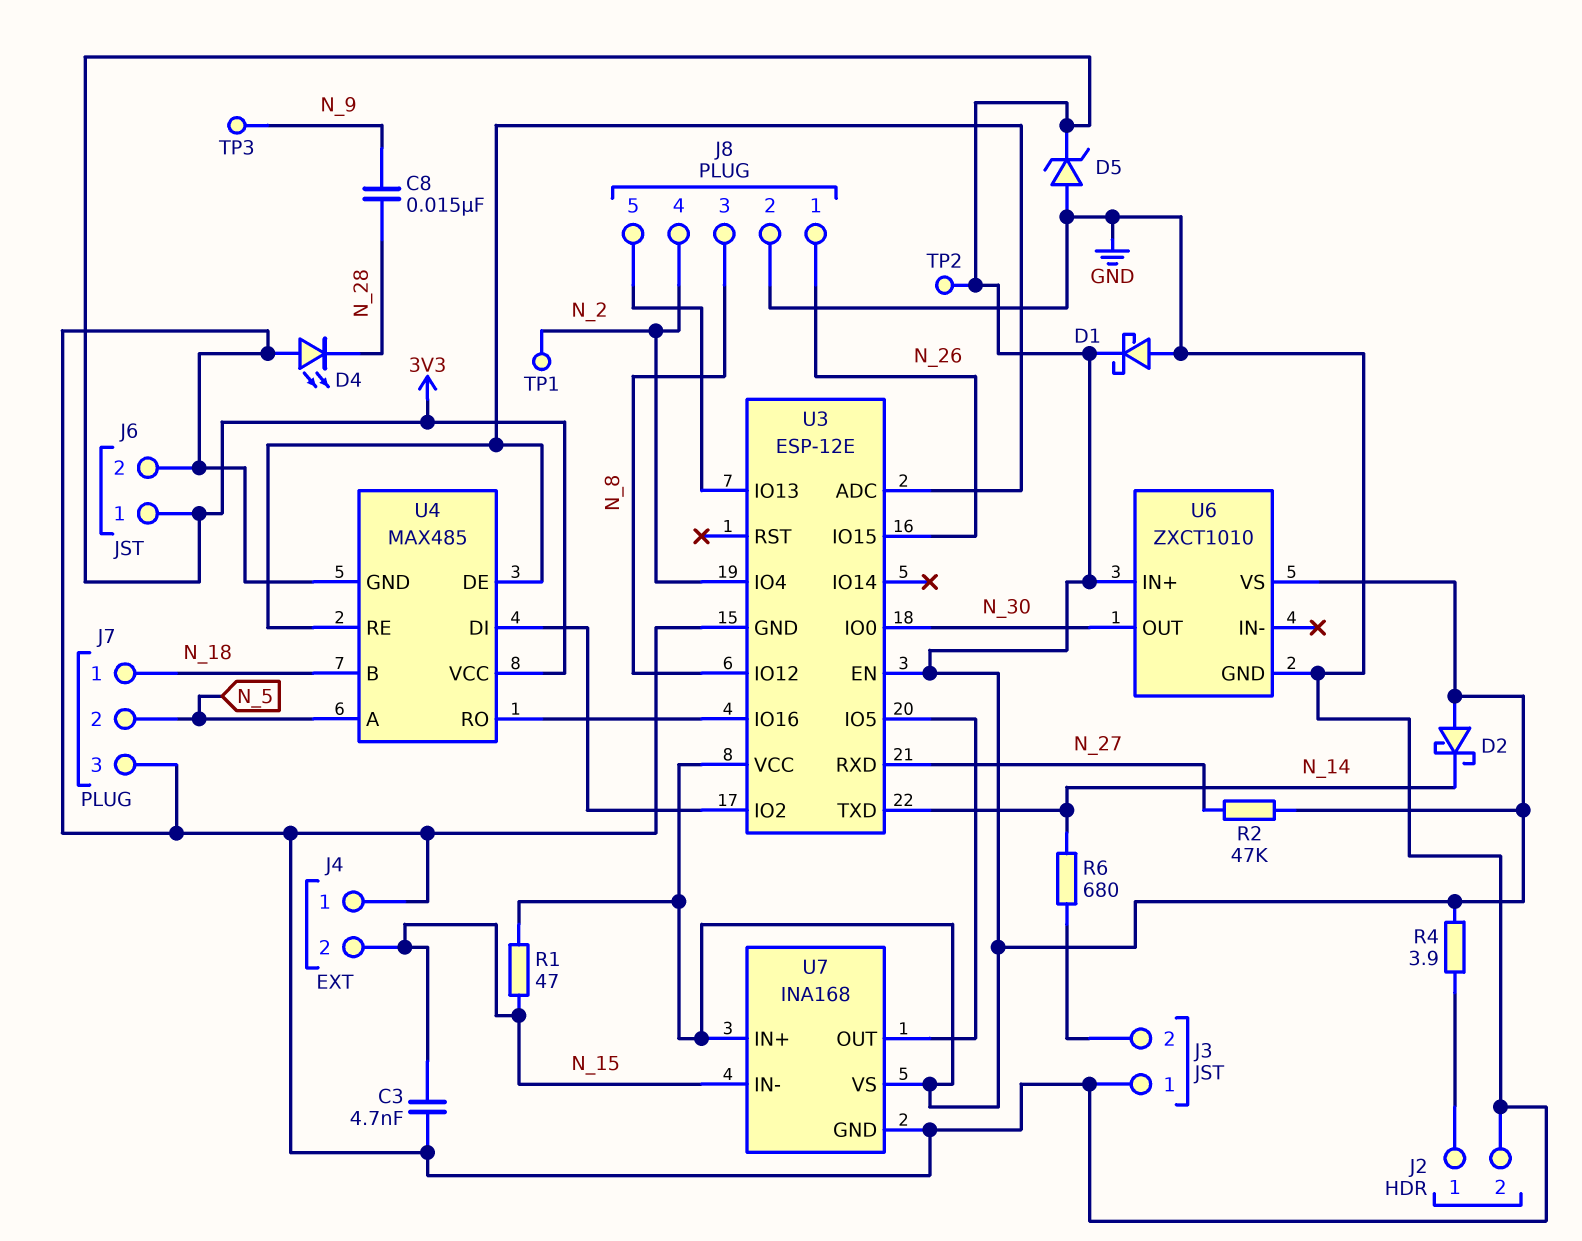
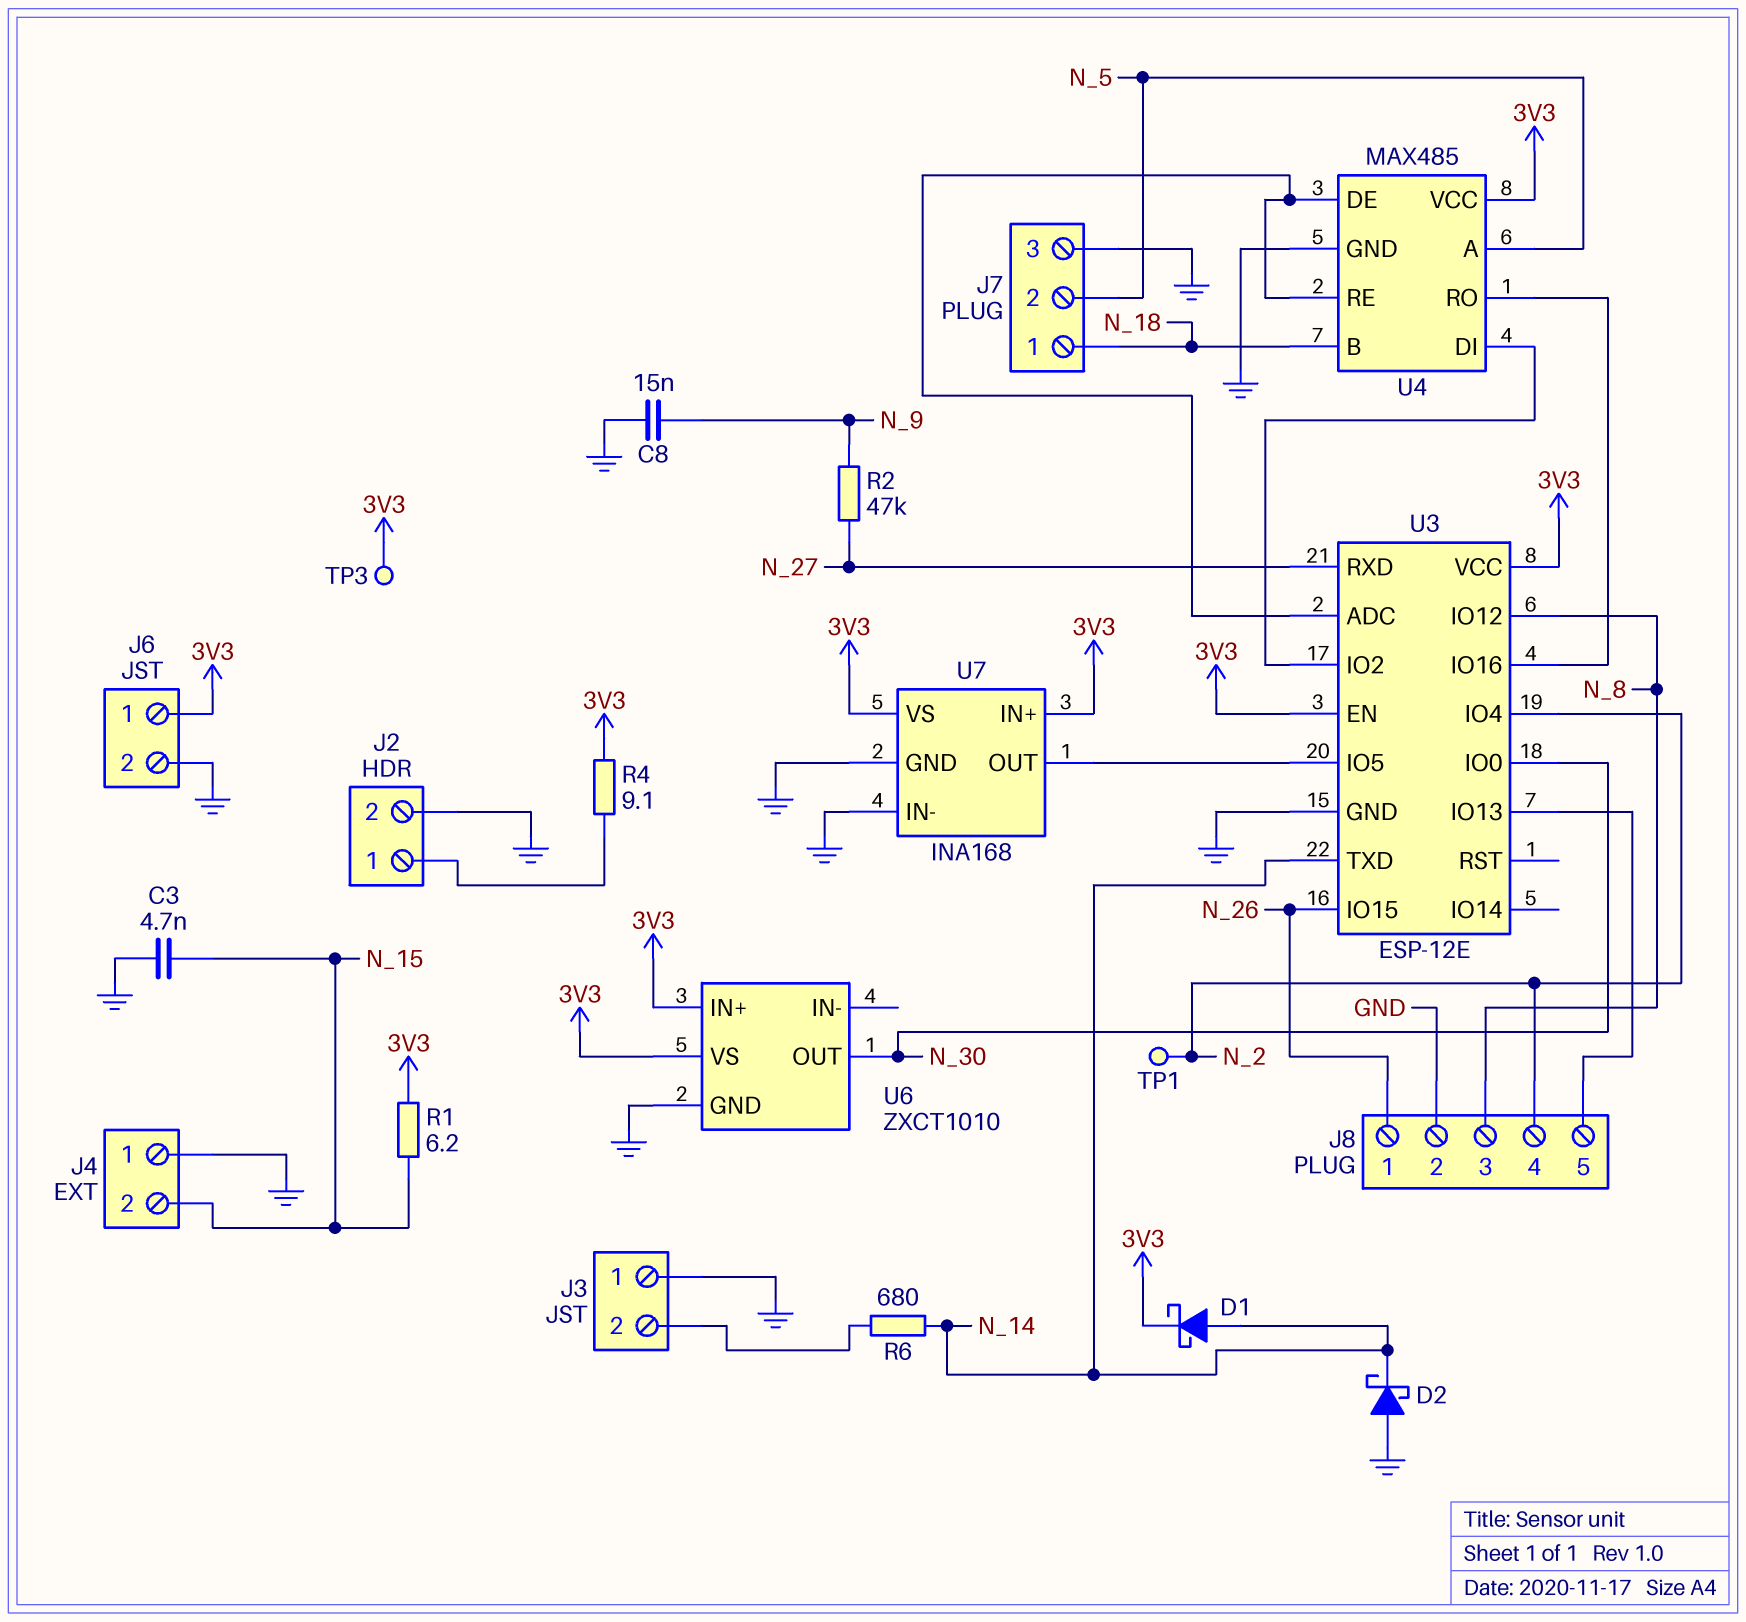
C8: 15nF (N_9, N_28) -> 15nF (GND, N_9)
D1: schottky (A GND, K 3V3) -> schottky (A N_14, K 3V3)
D2: schottky (A 3V3, K N_14) -> schottky (A GND, K N_14)
D4: LED (A GND, K N_28) -> none
D5: zener (A GND, K 3V3) -> none
R1: 47 (3V3, N_15) -> 6.2 (3V3, N_15)
R2: 47k (3V3, N_27) -> 47k (N_9, N_27)
R4: 3.9 (3V3, J2/1) -> 9.1 (3V3, J2/1)
TP2: test point (3V3) -> none
TP3: test point (N_9) -> test point (3V3)
U7 pin IN-: N_15 -> GND

